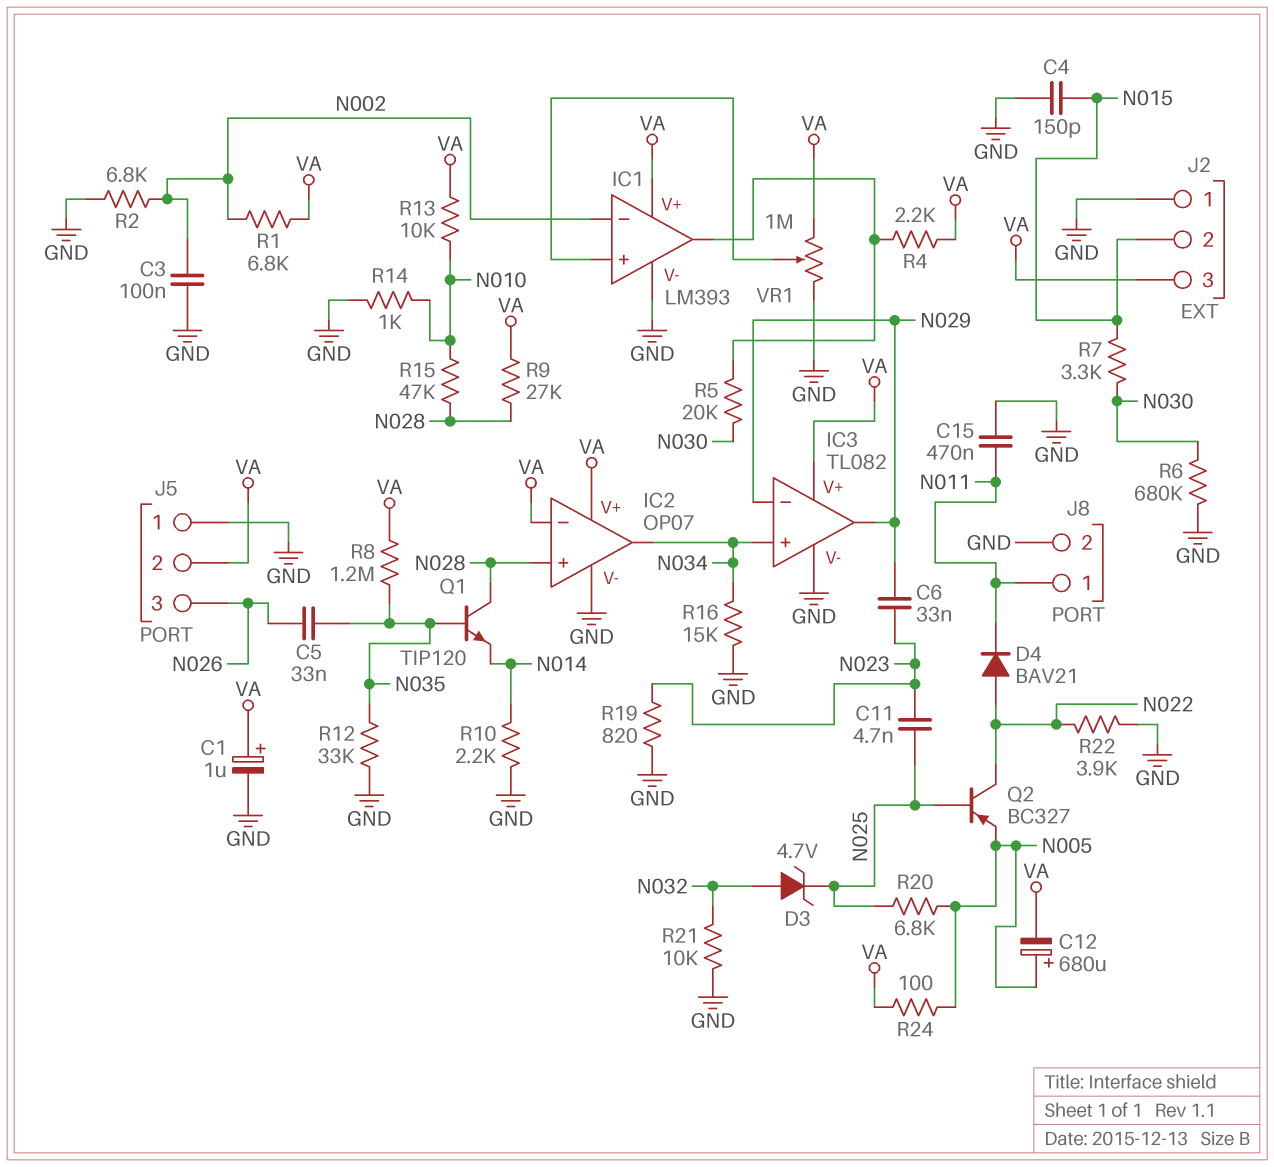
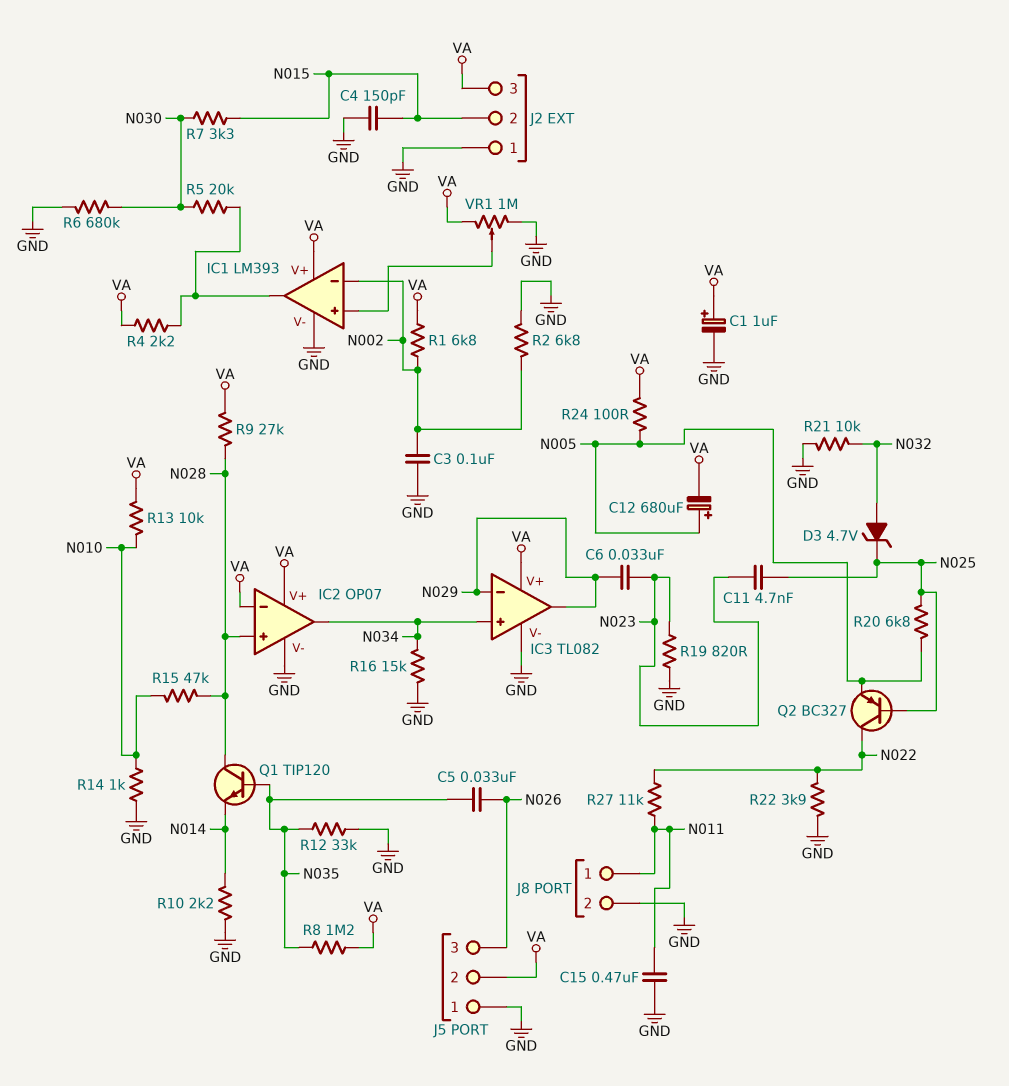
D4: diode BAV21 (A N022, K N011) -> none
R27: none -> 11k (N011, N022)

